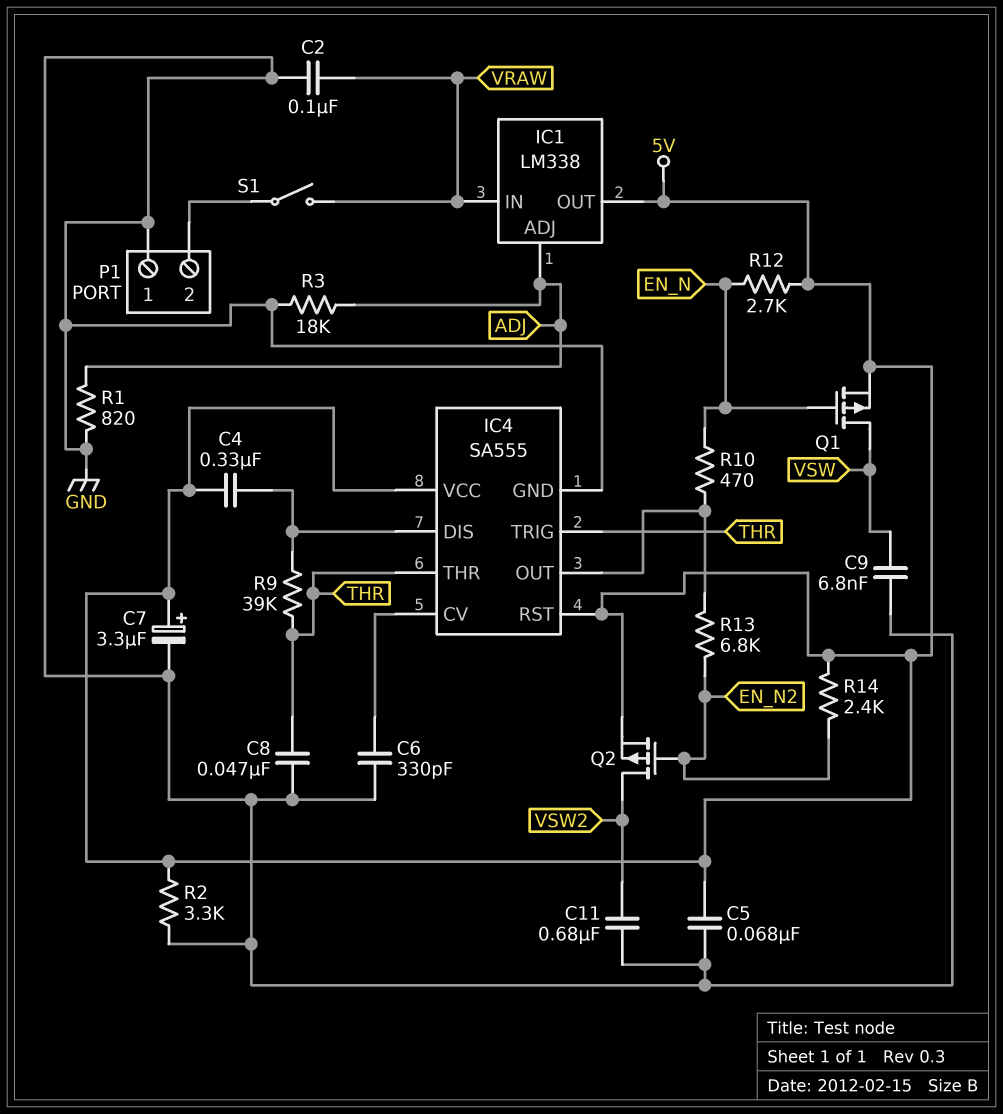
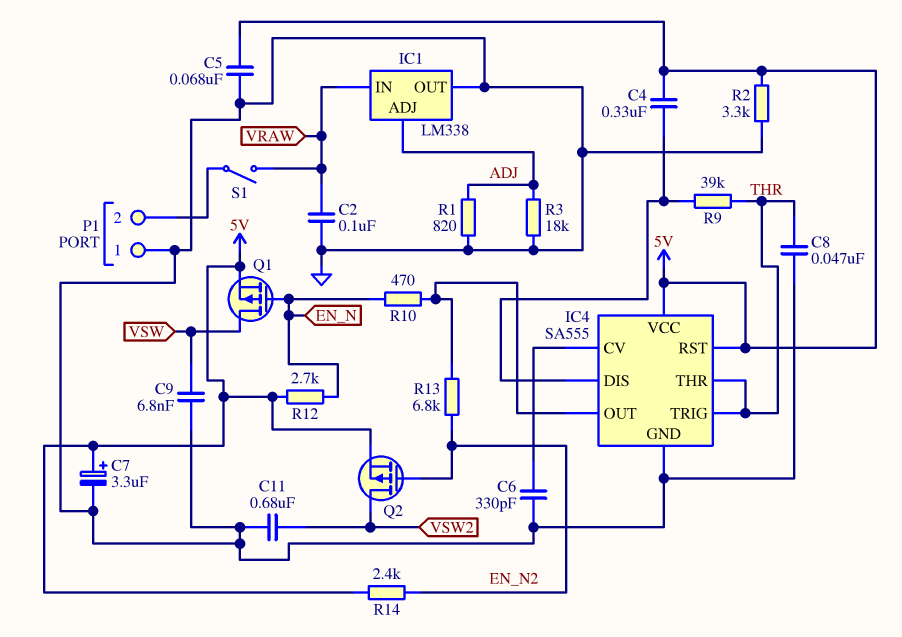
IC1 pin OUT: 5V -> GND

